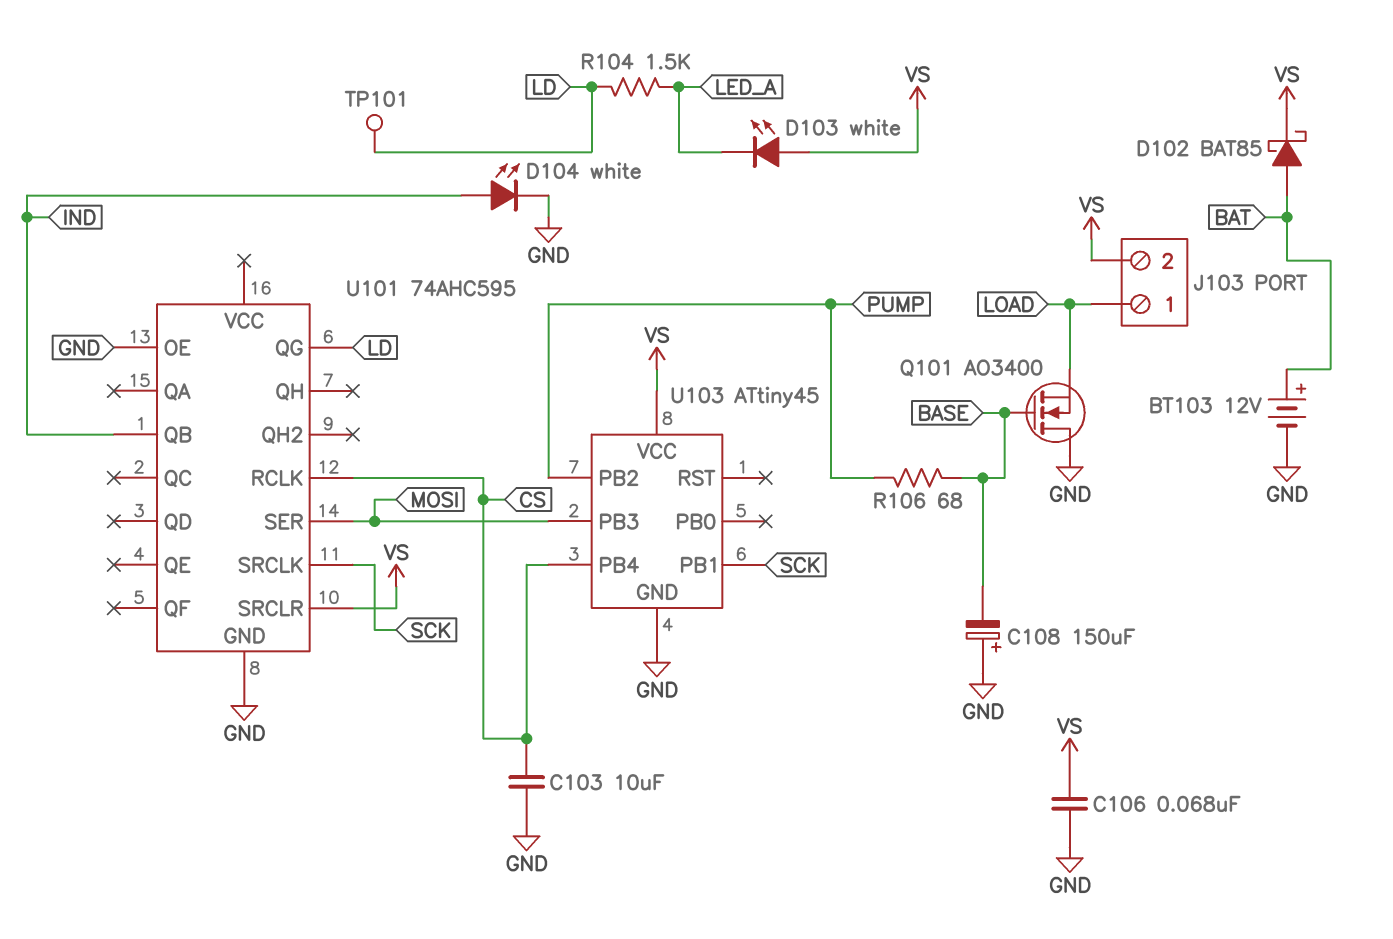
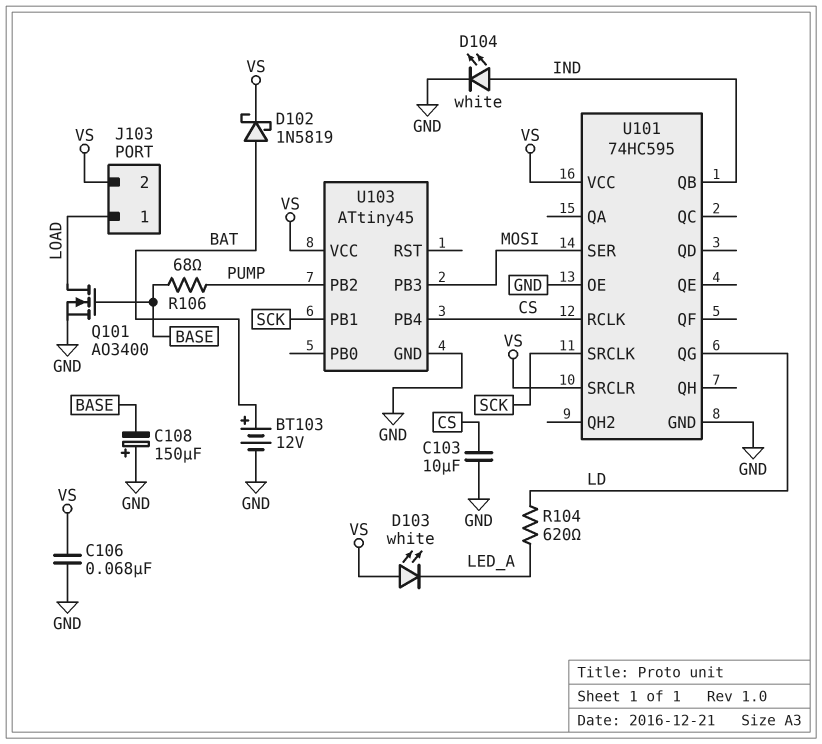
D102: schottky BAT85 (A BAT, K VS) -> schottky 1N5819 (A BAT, K VS)
Q101: NMOS AO3400 (G BASE, D GND, S LOAD) -> NMOS AO3400 (G BASE, D LOAD, S GND)
R104: 1.5k (LD, LED_A) -> 620 (LD, LED_A)
TP101: test point (LD) -> none
U101: 74AHC595 -> 74HC595
U101 pin VCC: none -> VS

